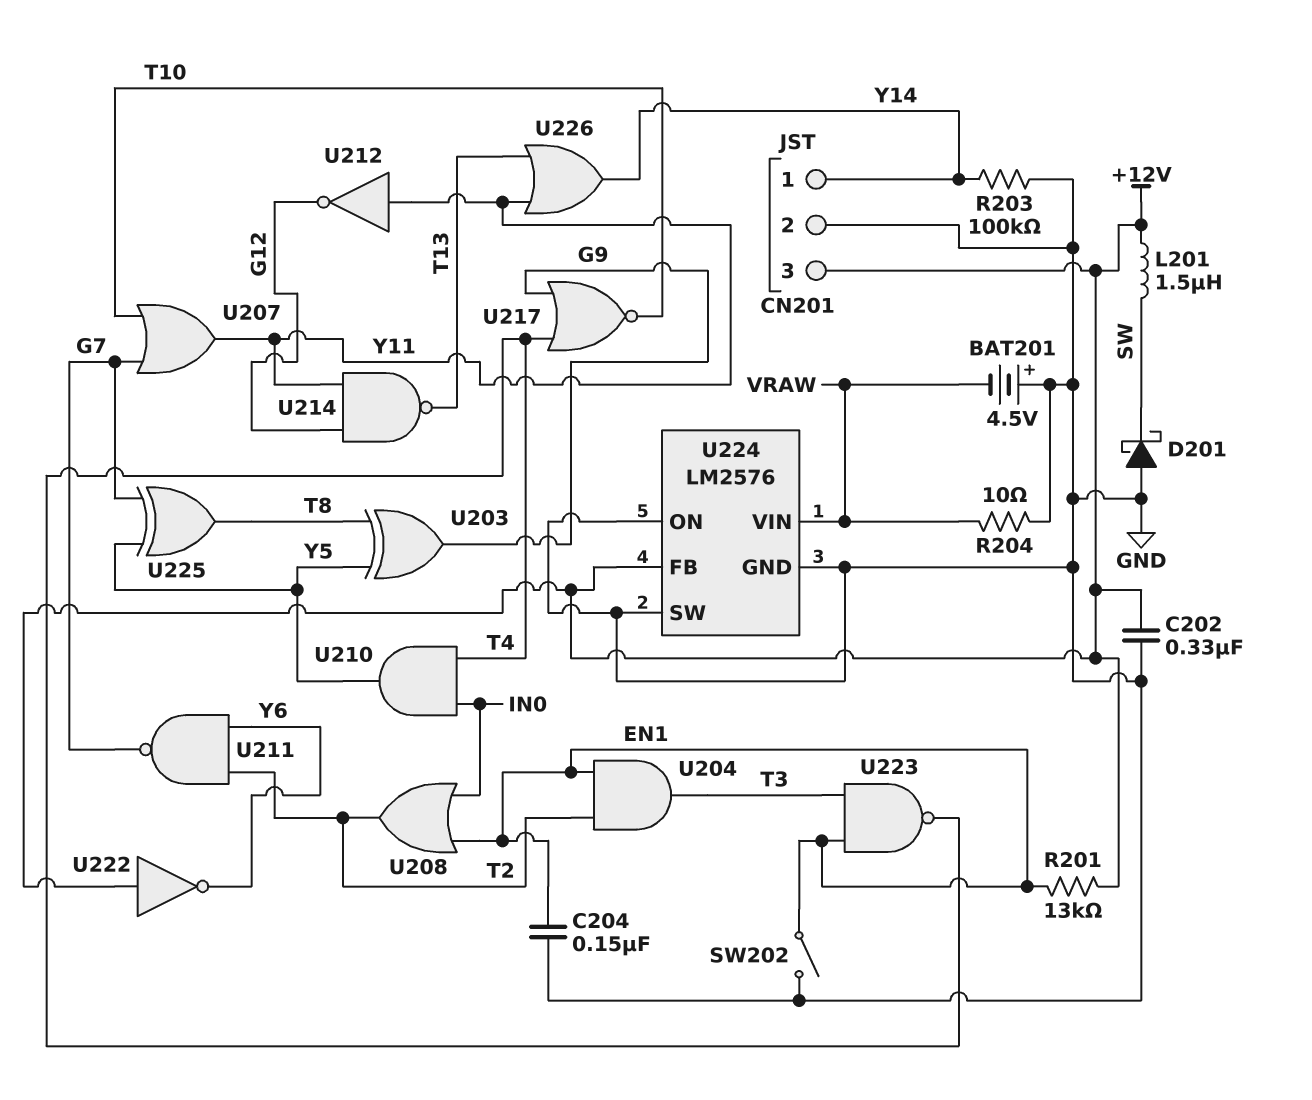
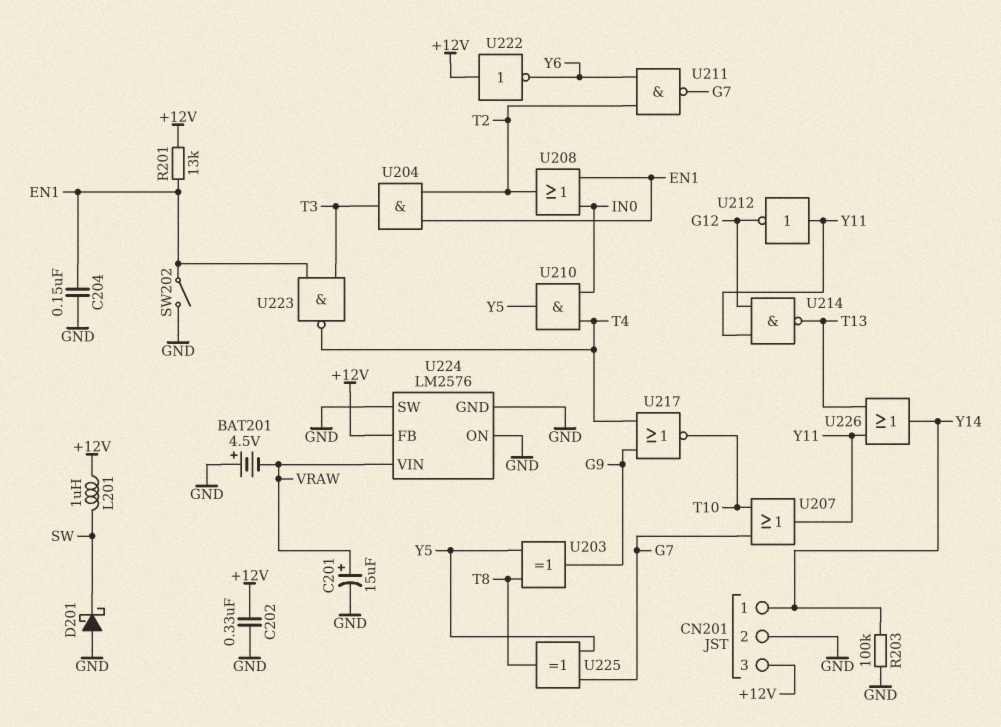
C201: none -> 15uF (plus VRAW, minus GND)
L201: 1.5uH (+12V, SW) -> 1uH (+12V, SW)
R204: 10 (GND, VRAW) -> none

